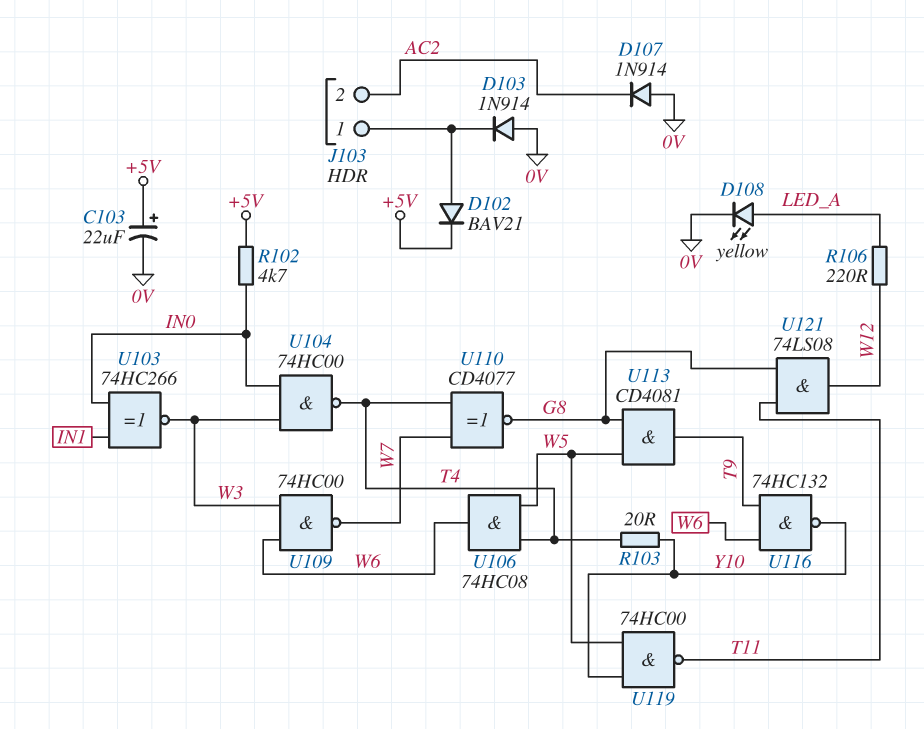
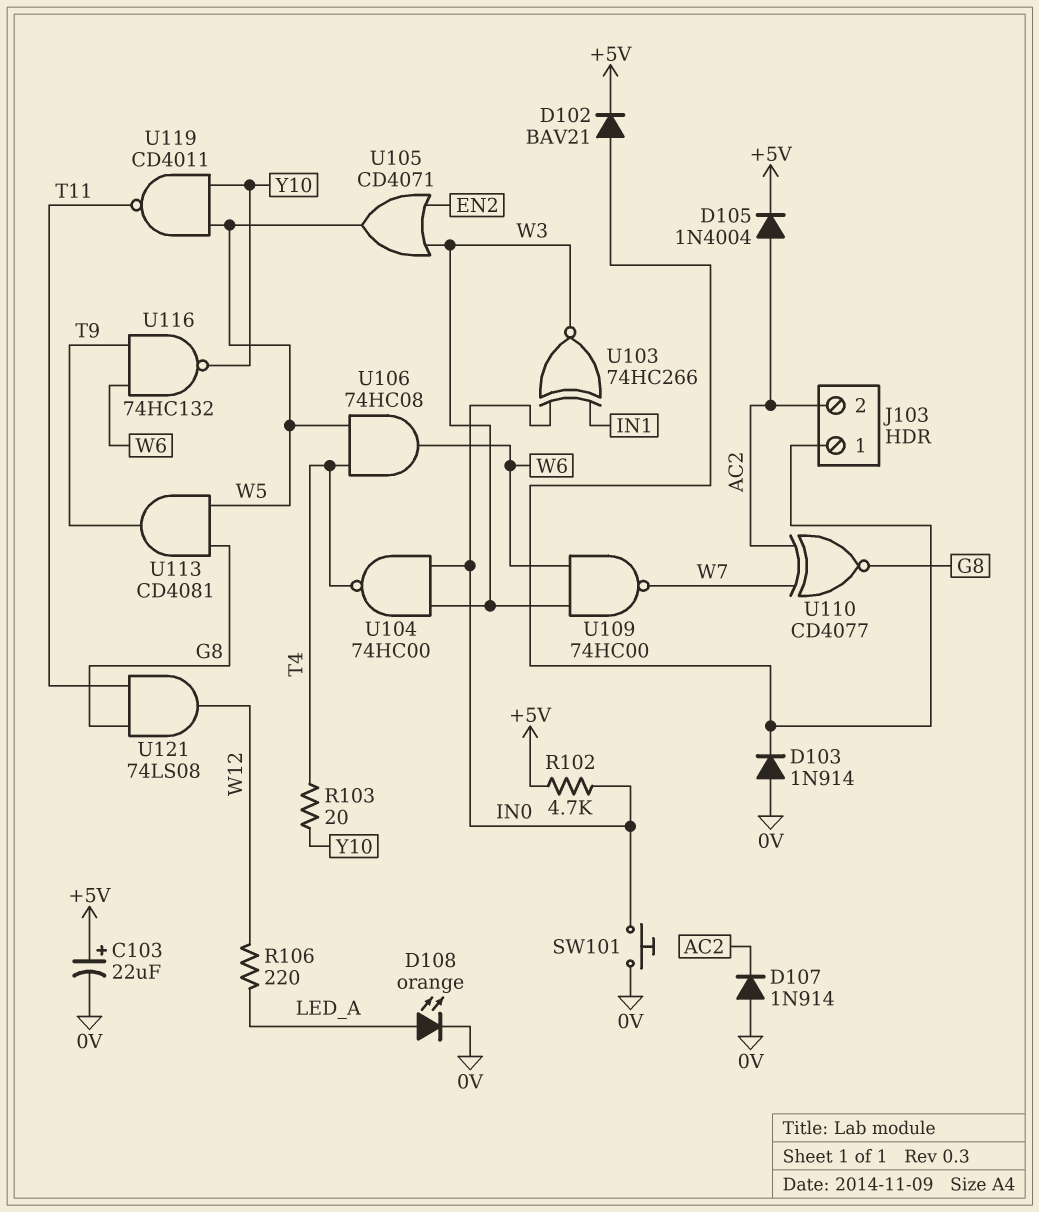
D105: none -> diode 1N4004 (A AC2, K +5V)
D108: LED yellow (A LED_A, K 0V) -> LED orange (A LED_A, K 0V)
SW101: none -> button (0V, IN0)
U105: none -> OR CD4071 (in EN2, in W3, out W5)
U110: XNOR CD4077 (in T4, in W7, out G8) -> XNOR CD4077 (in AC2, in W7, out G8)
U119: NAND 74HC00 (in W5, in Y10, out T11) -> NAND CD4011 (in W5, in Y10, out T11)

